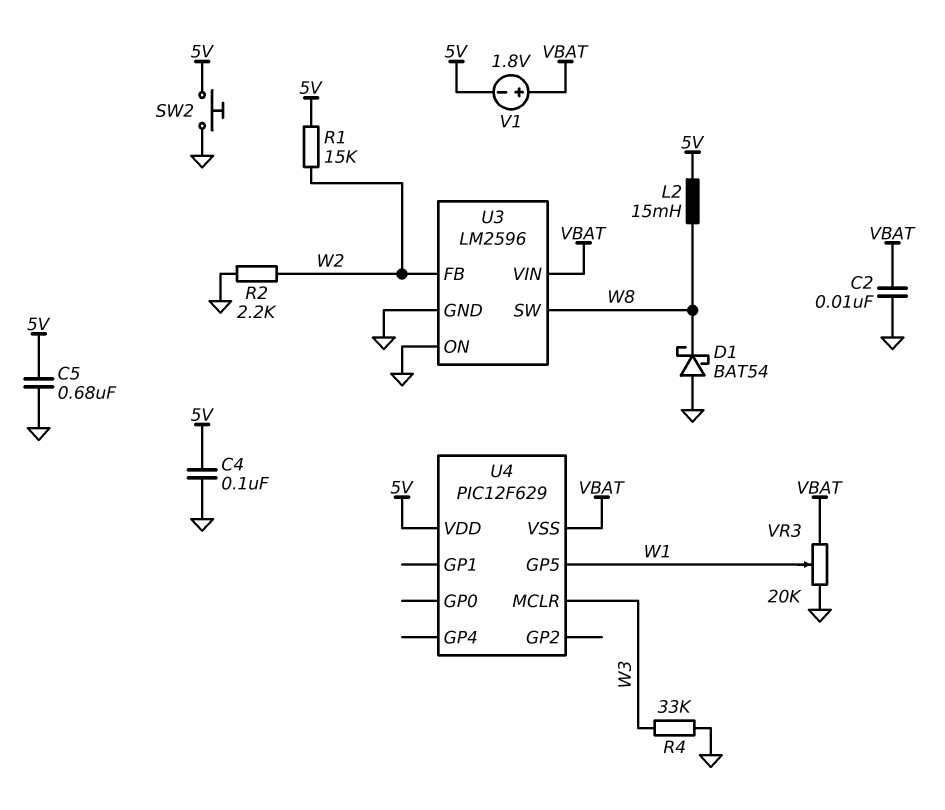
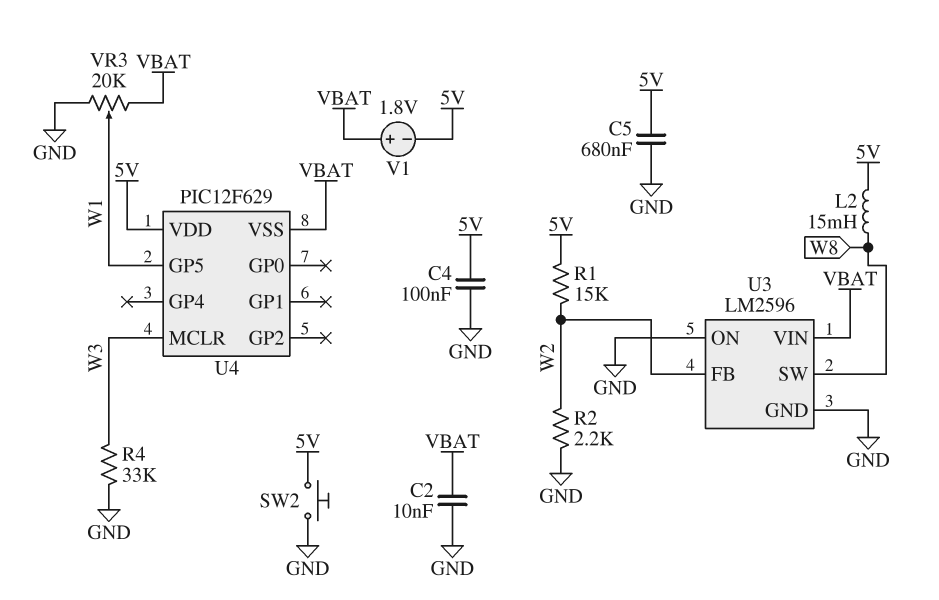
D1: schottky BAT54 (A GND, K W8) -> none

